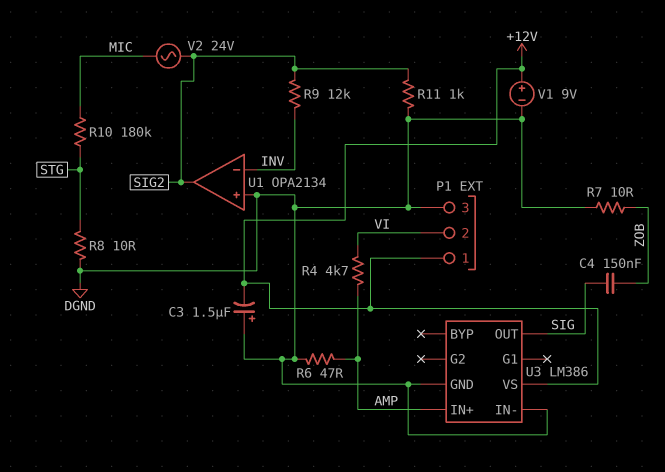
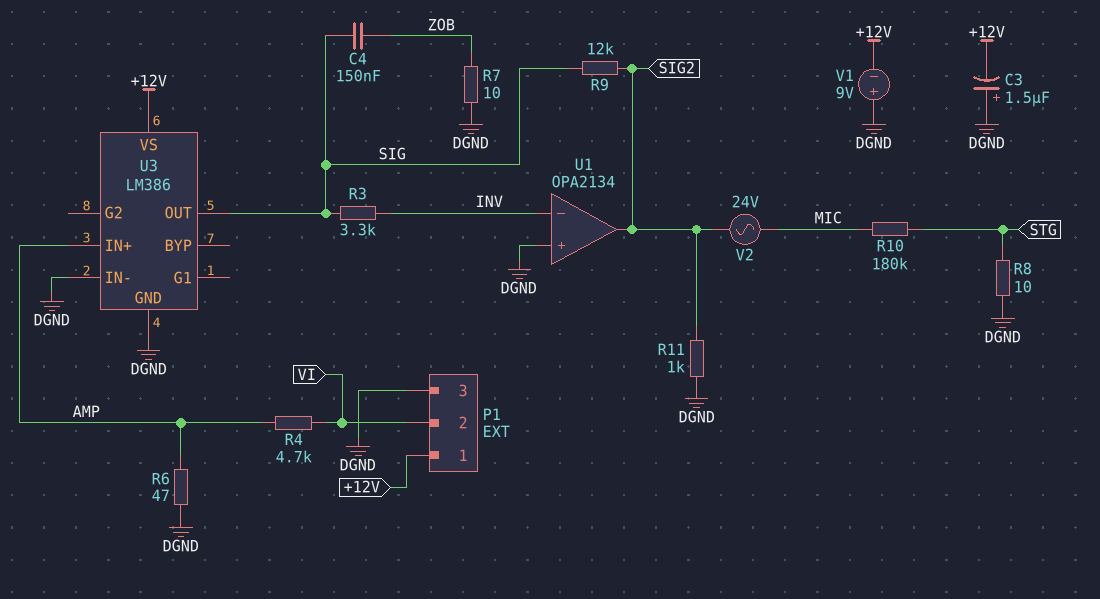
R3: none -> 3.3k (INV, SIG)
R9: 12k (INV, SIG2) -> 12k (SIG, SIG2)
V1: 9V (plus +12V, minus DGND) -> 9V (plus DGND, minus +12V)

